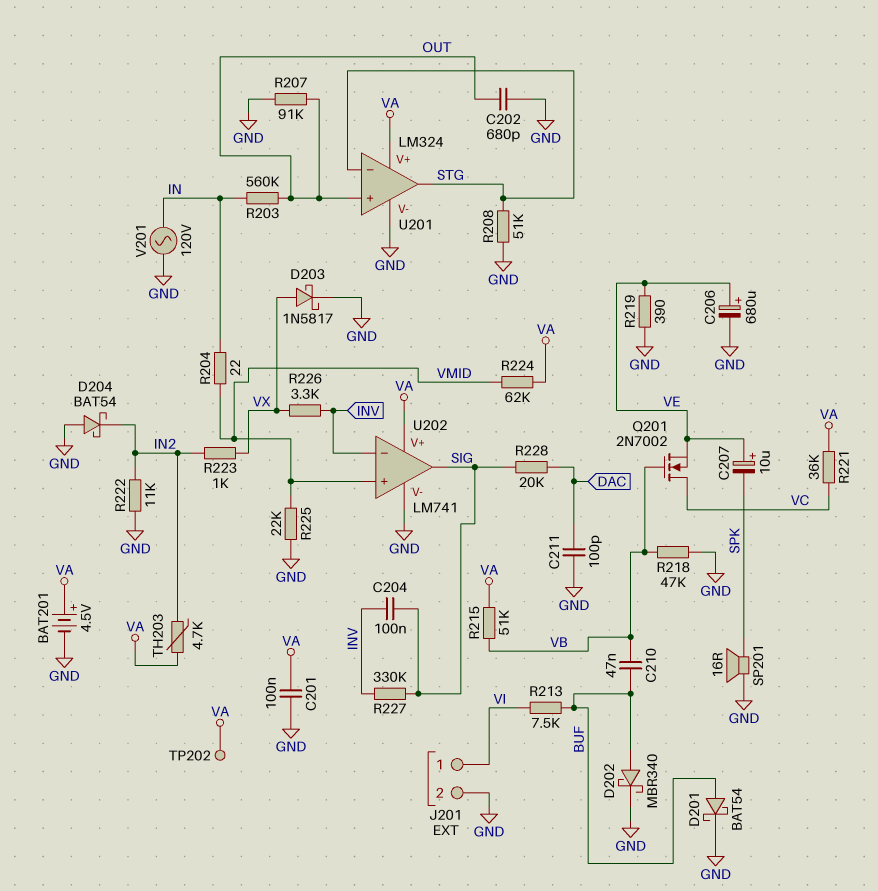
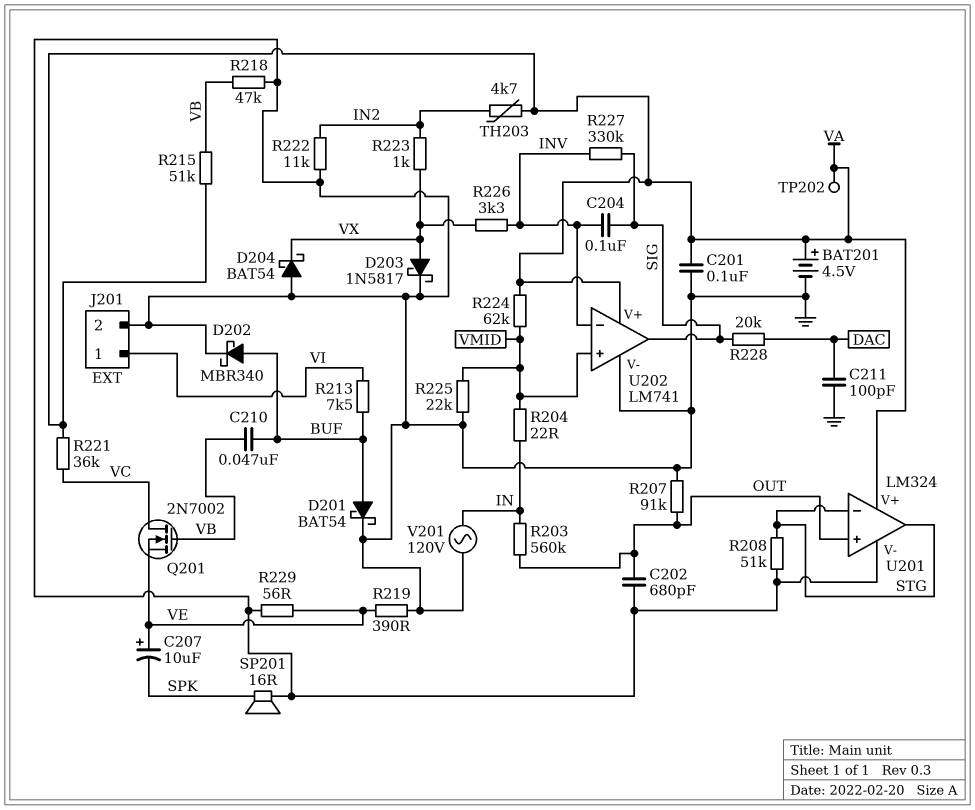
C206: 680uF (plus VE, minus GND) -> none
D204: schottky BAT54 (A GND, K IN2) -> schottky BAT54 (A GND, K VX)
R229: none -> 56 (GND, VE)

